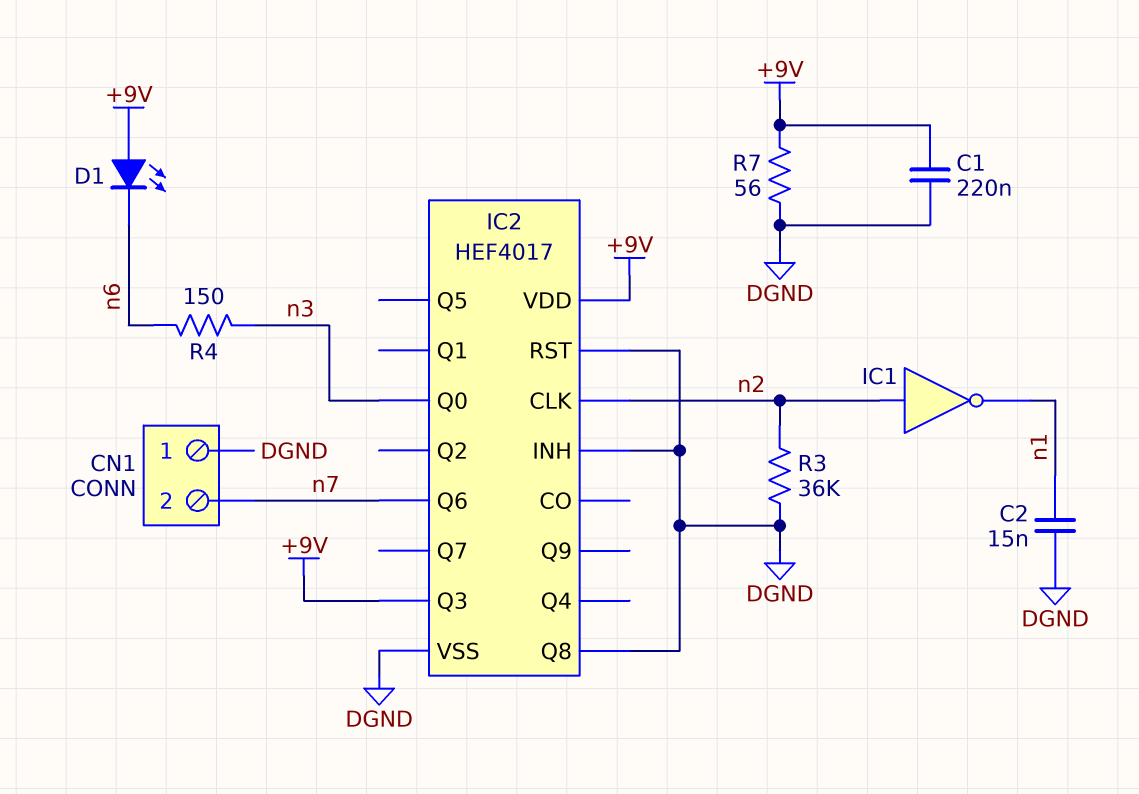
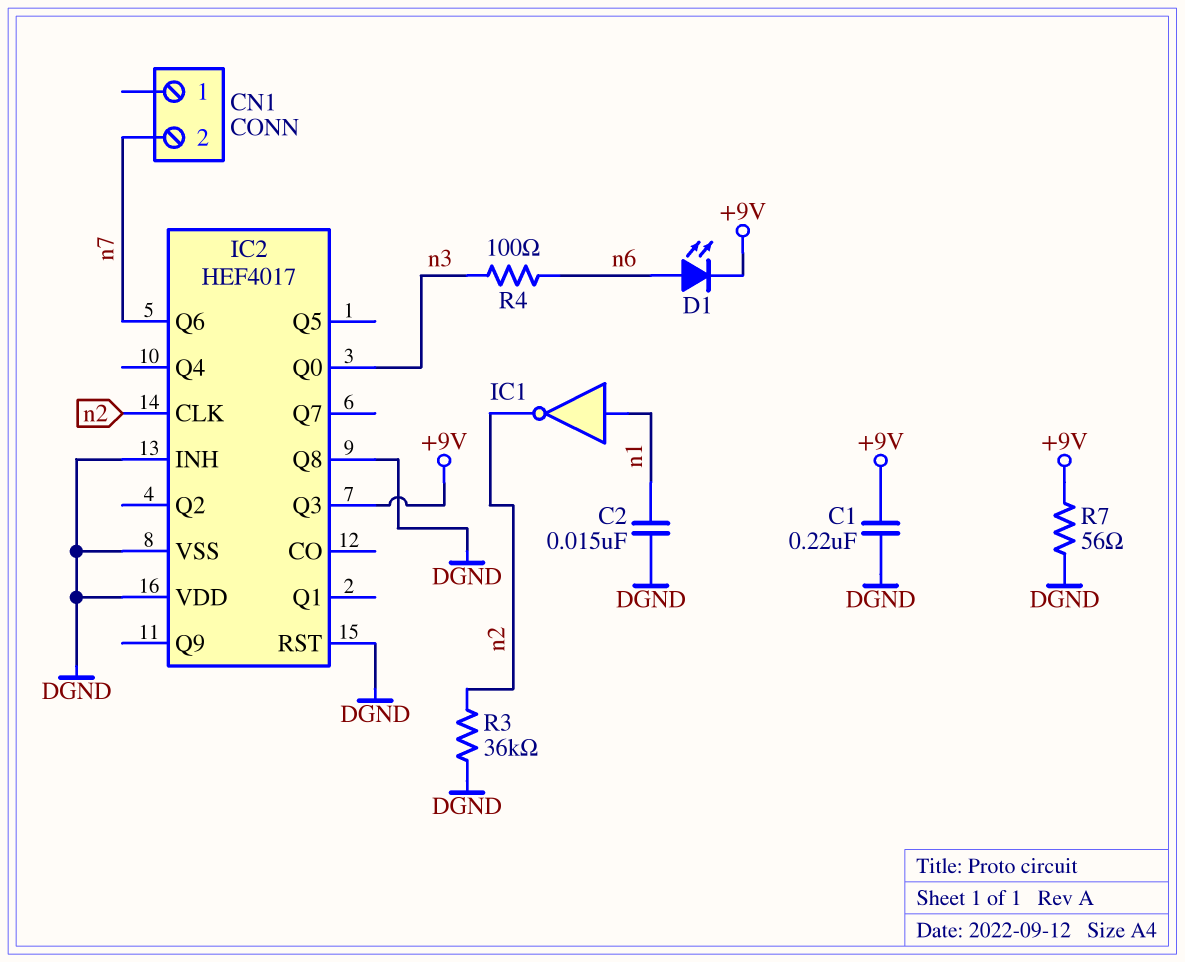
CN1 pin 1: DGND -> none
D1: LED (A +9V, K n6) -> LED (A n6, K +9V)
IC1: NOT (in n2, out n1) -> NOT (in n1, out n2)
IC2 pin VDD: +9V -> DGND
R4: 150 (n3, n6) -> 100 (n3, n6)

